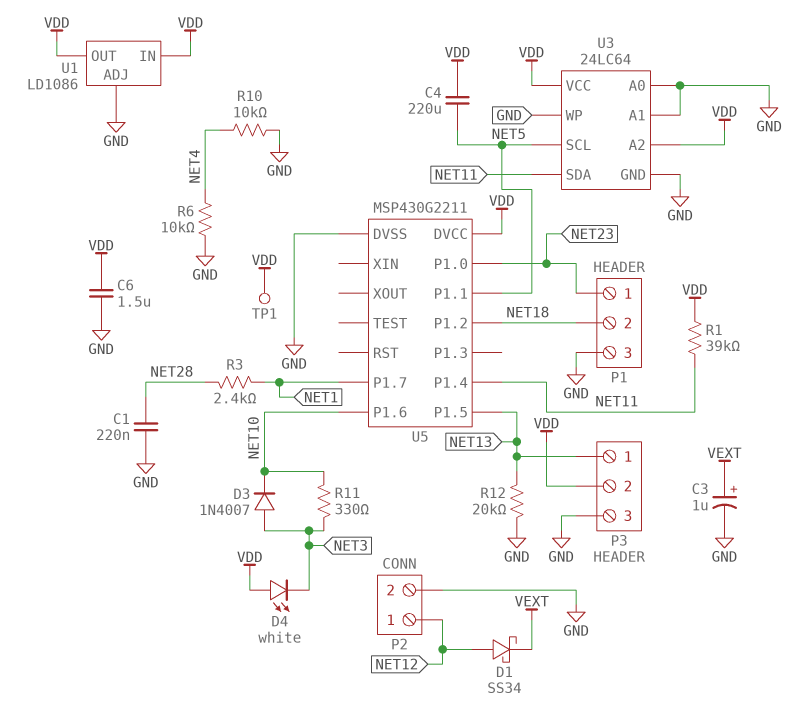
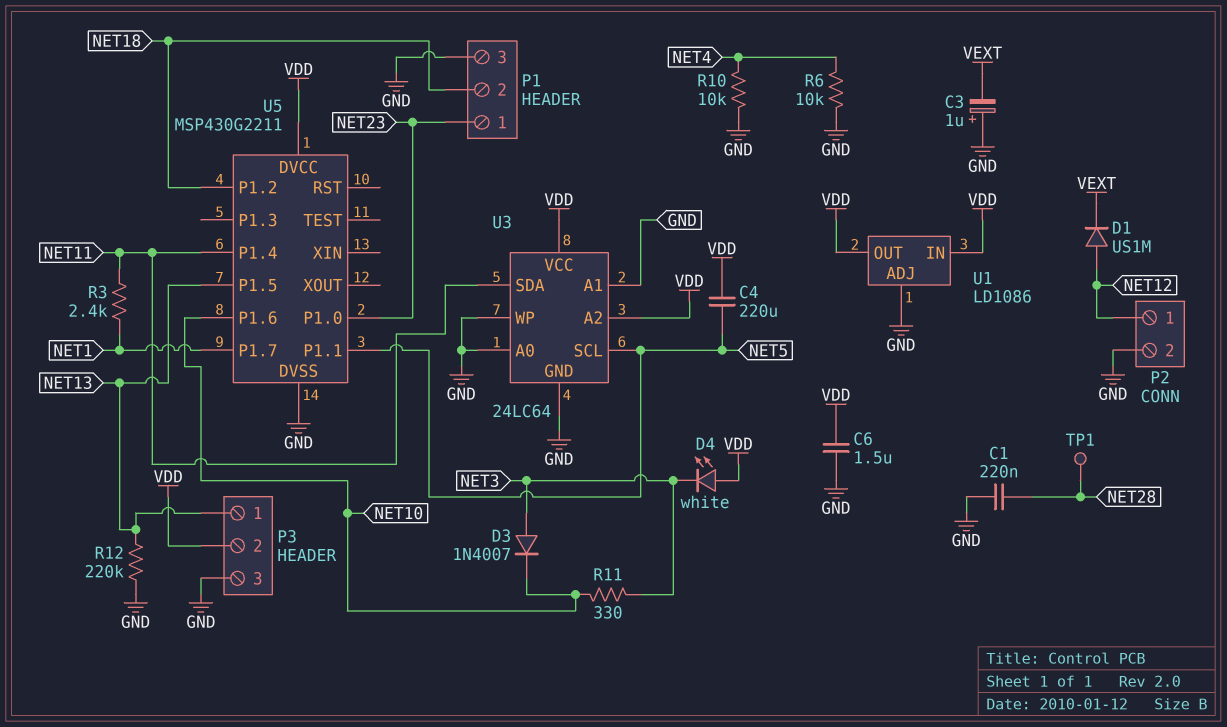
C3: 1uF (plus VEXT, minus GND) -> 1uF (plus GND, minus VEXT)
D1: schottky SS34 (A NET12, K VEXT) -> diode US1M (A NET12, K VEXT)
R1: 39k (NET11, VDD) -> none
R3: 2.4k (NET1, NET28) -> 2.4k (NET1, NET11)
R12: 20k (GND, NET13) -> 220k (GND, NET13)
TP1: test point (VDD) -> test point (NET28)

